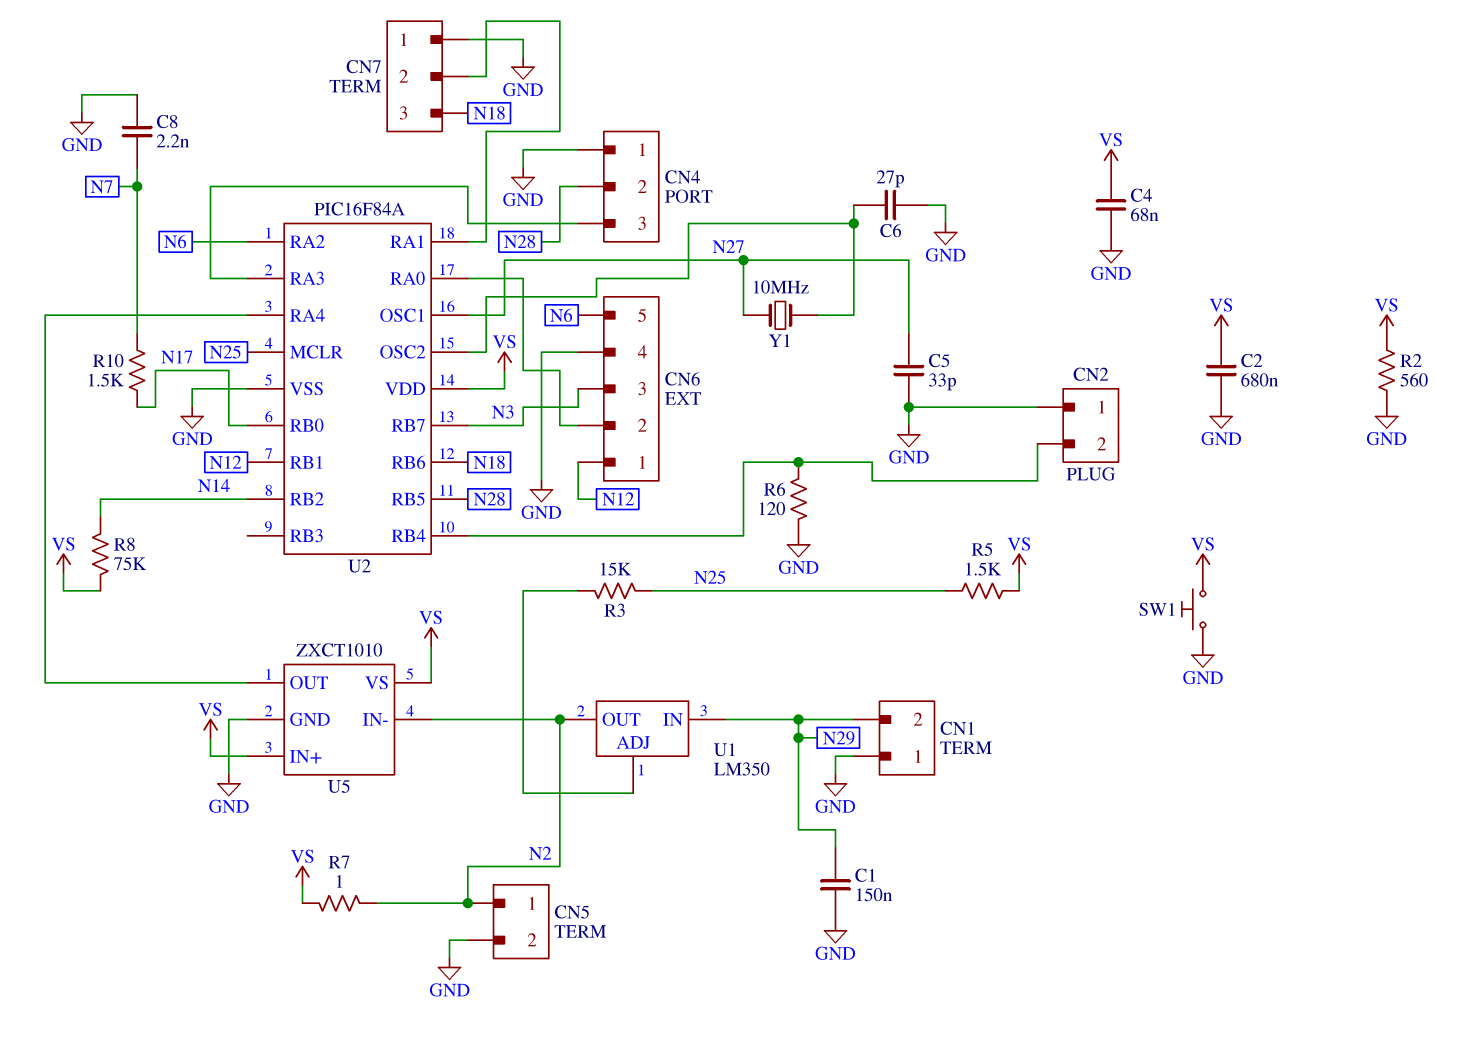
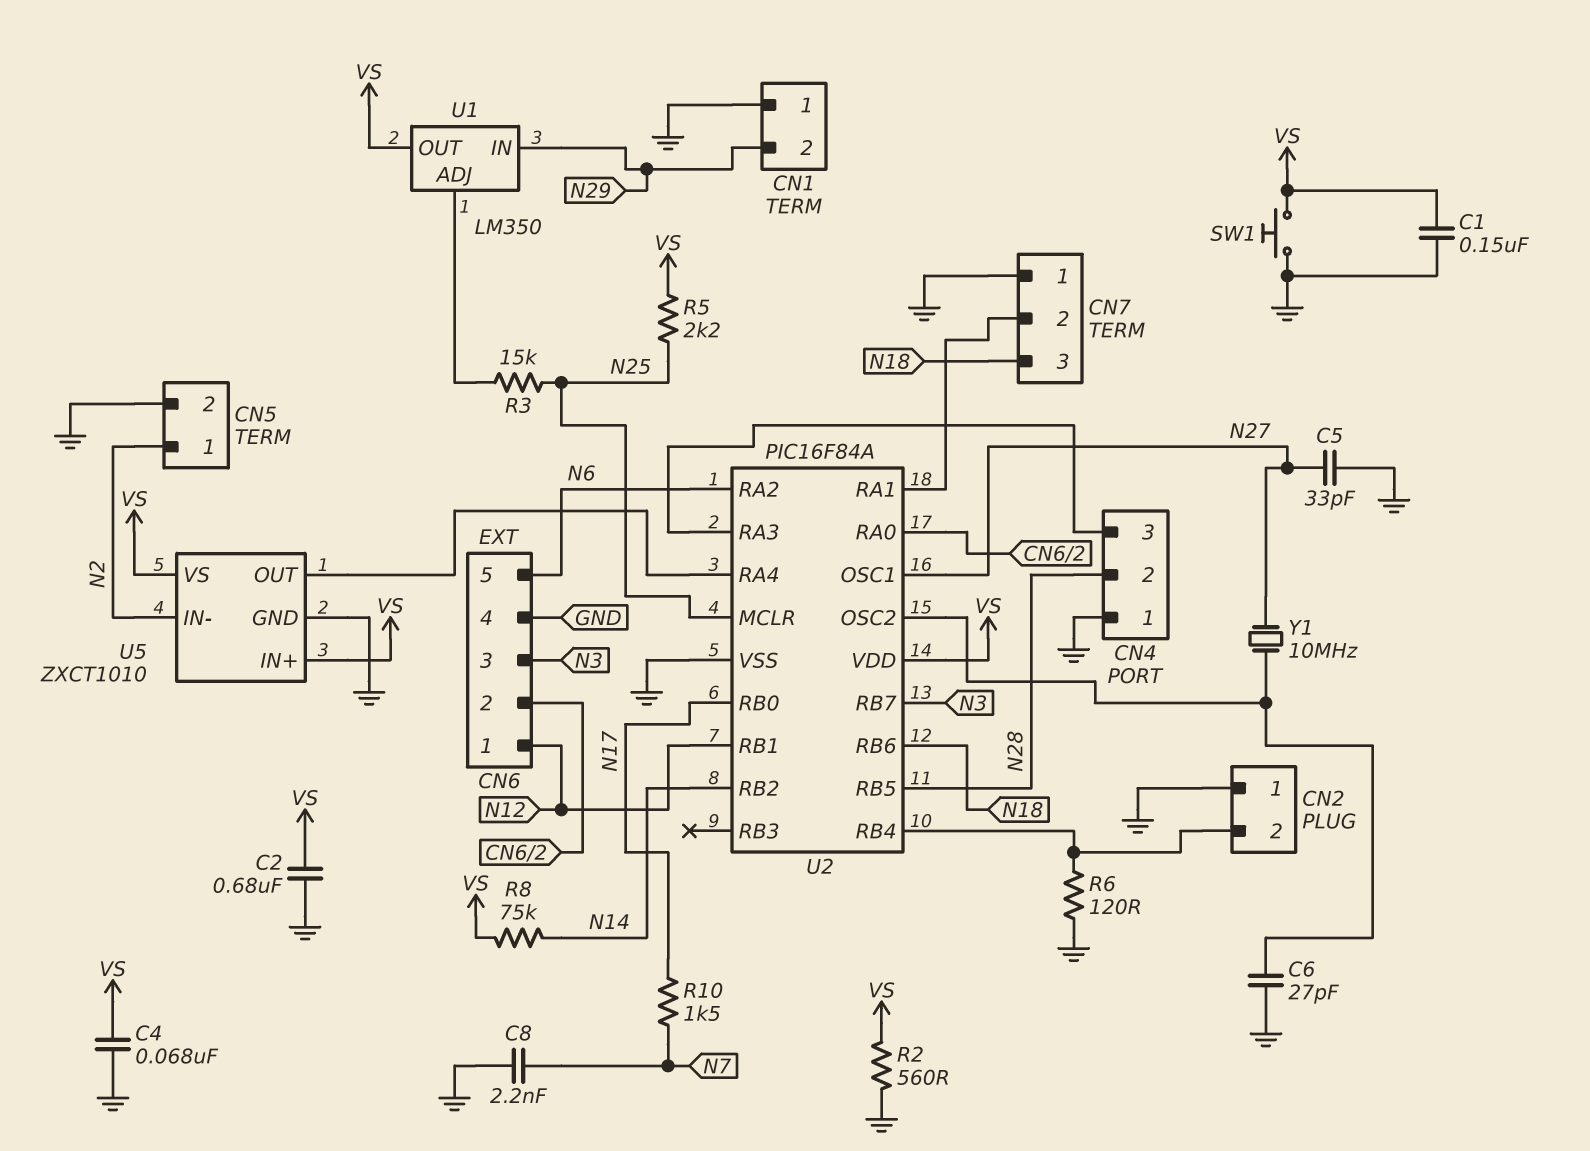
C1: 150nF (GND, N29) -> 150nF (GND, VS)
R5: 1.5k (N25, VS) -> 2.2k (N25, VS)
R7: 1 (N2, VS) -> none
U1 pin OUT: N2 -> VS

